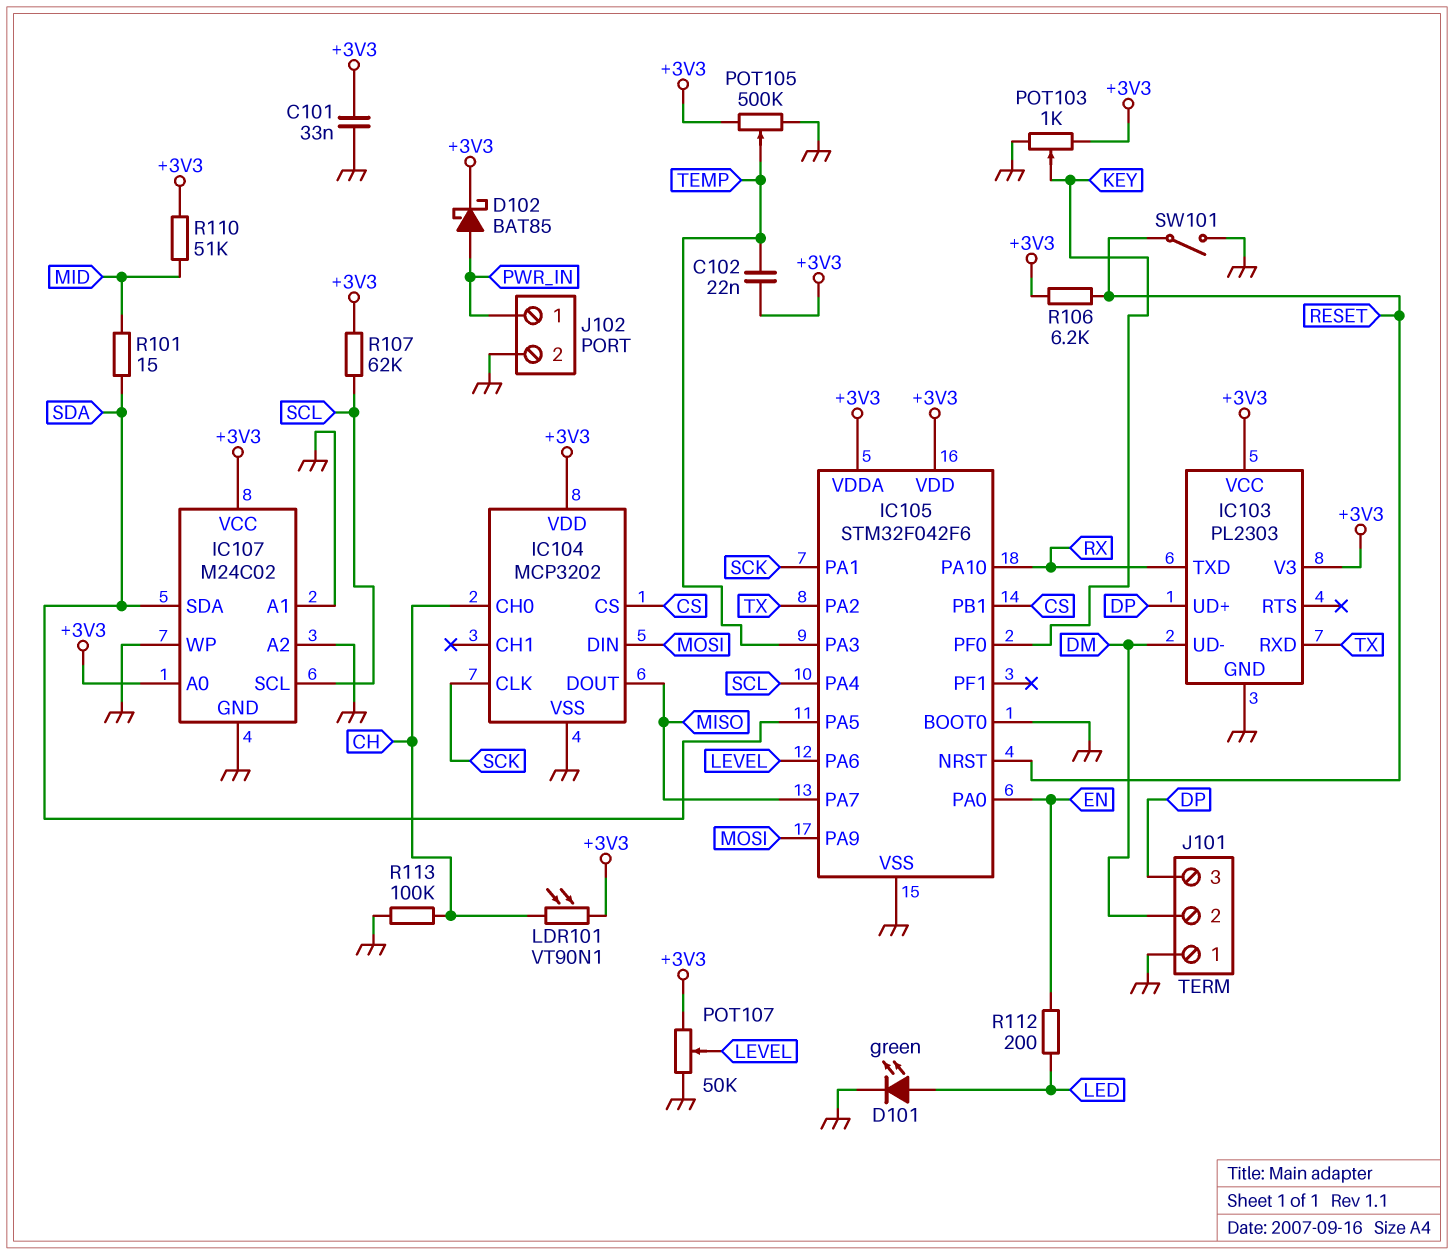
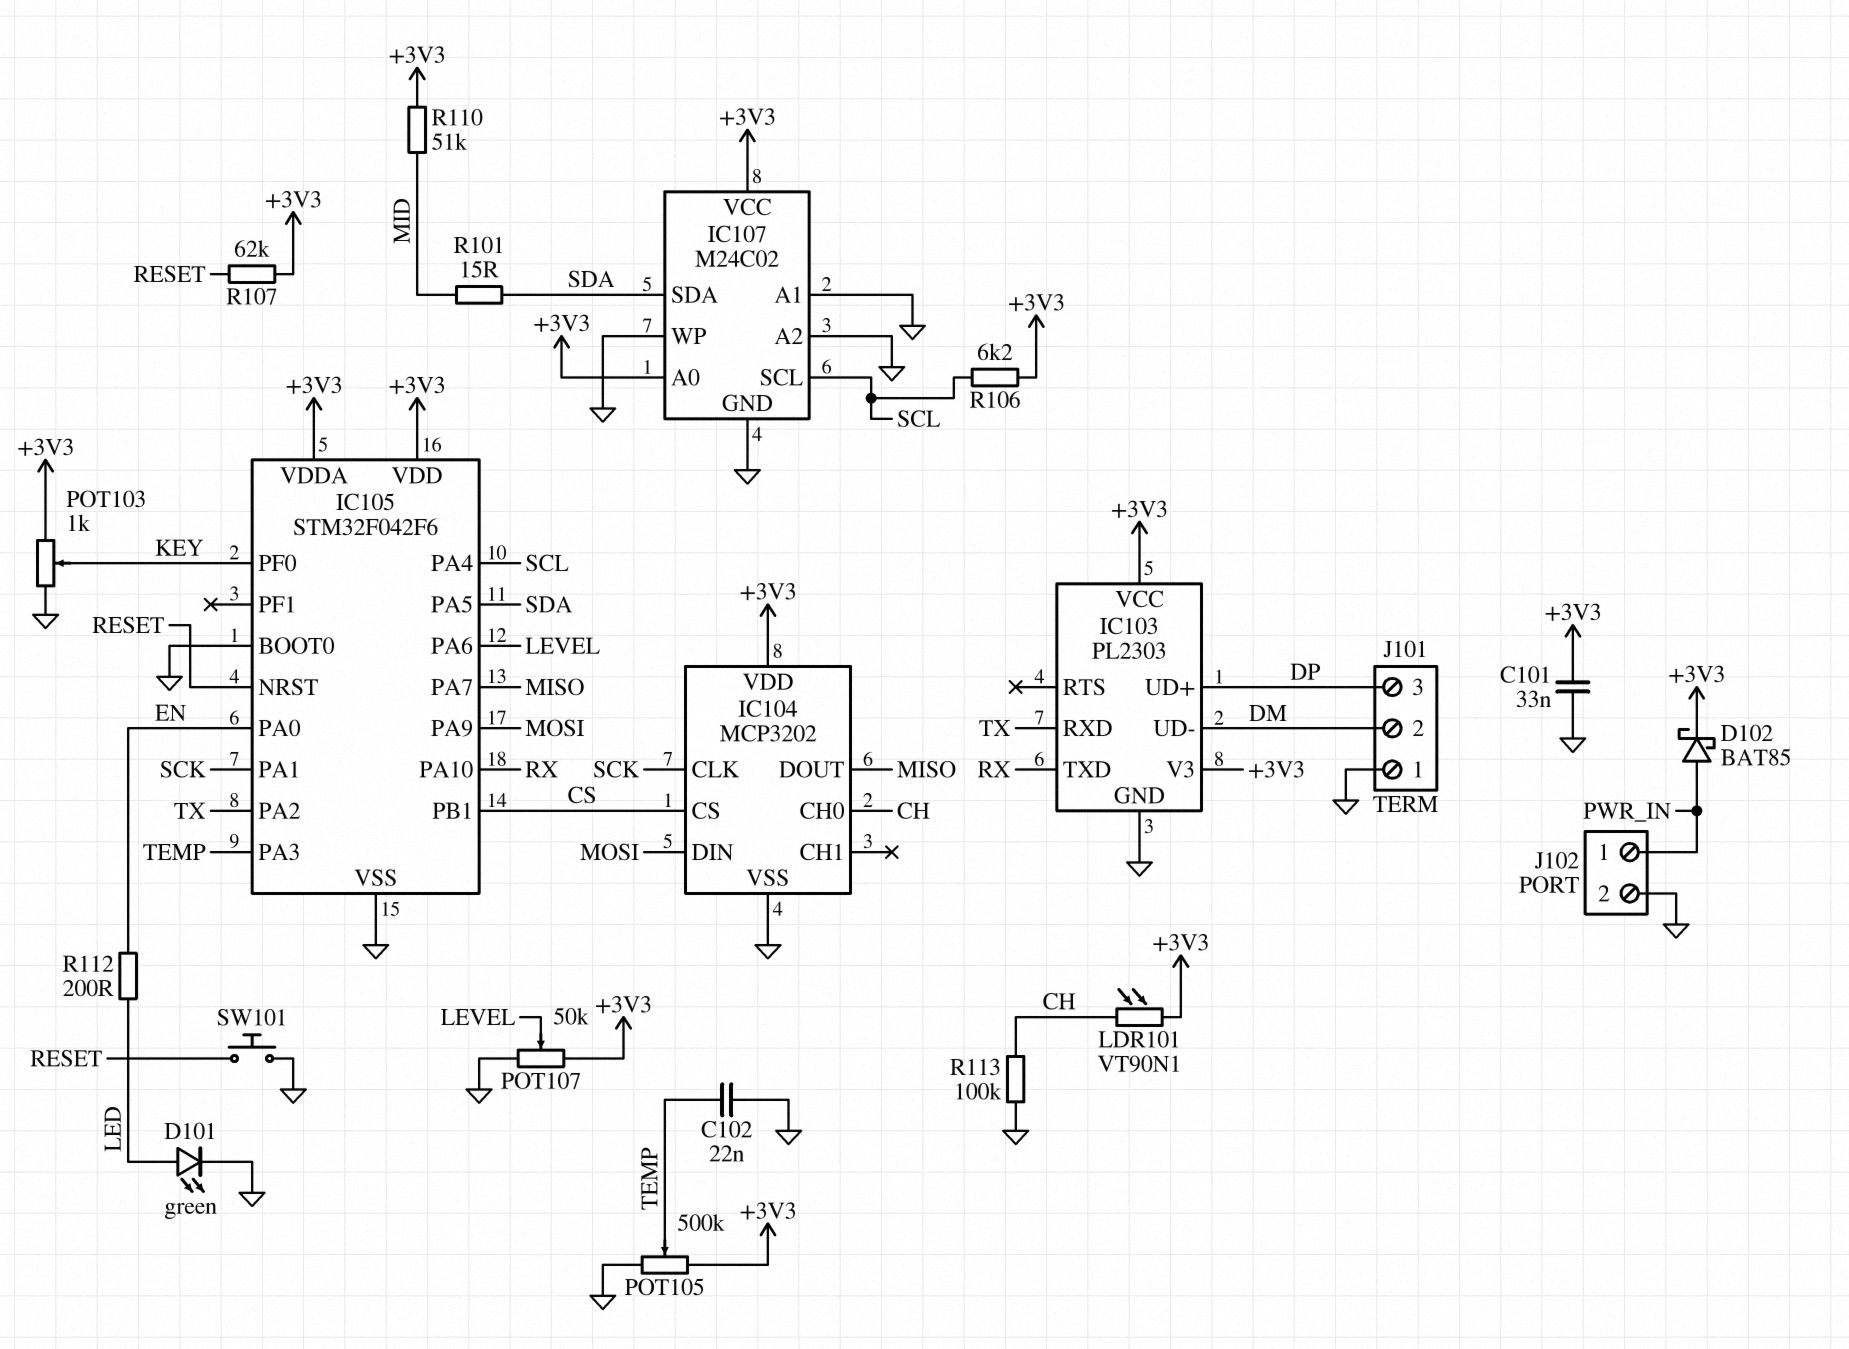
C102: 22nF (+3V3, TEMP) -> 22nF (GND, TEMP)
R106: 6.2k (+3V3, RESET) -> 6.2k (+3V3, SCL)
R107: 62k (+3V3, SCL) -> 62k (+3V3, RESET)
SW101: switch (GND, RESET) -> button (GND, RESET)

